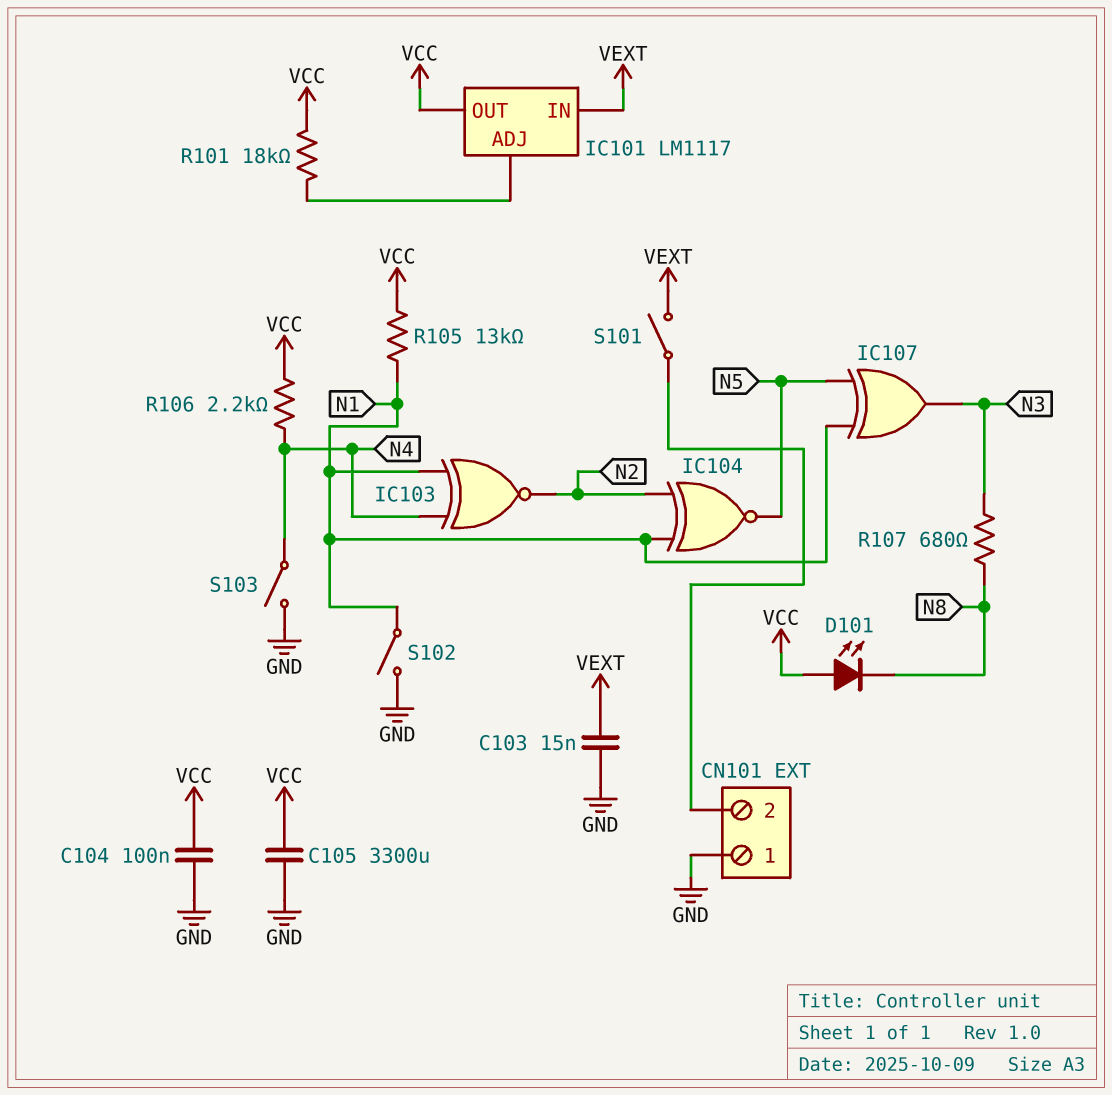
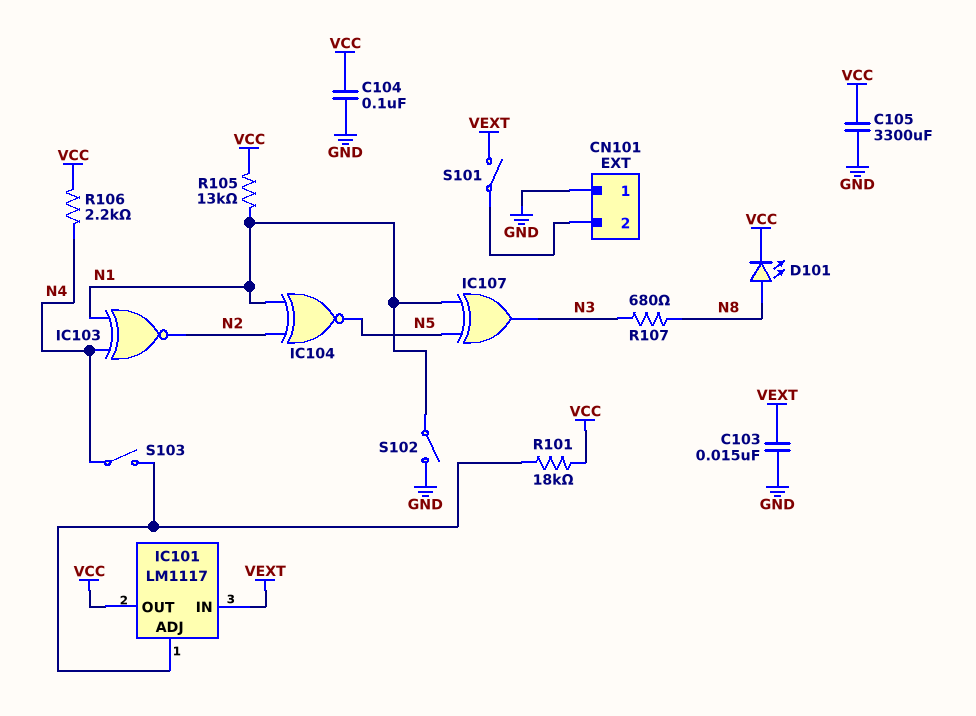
D101: LED (A VCC, K N8) -> LED (A N8, K VCC)
S103: switch (GND, N4) -> switch (IC101/ADJ, N4)

